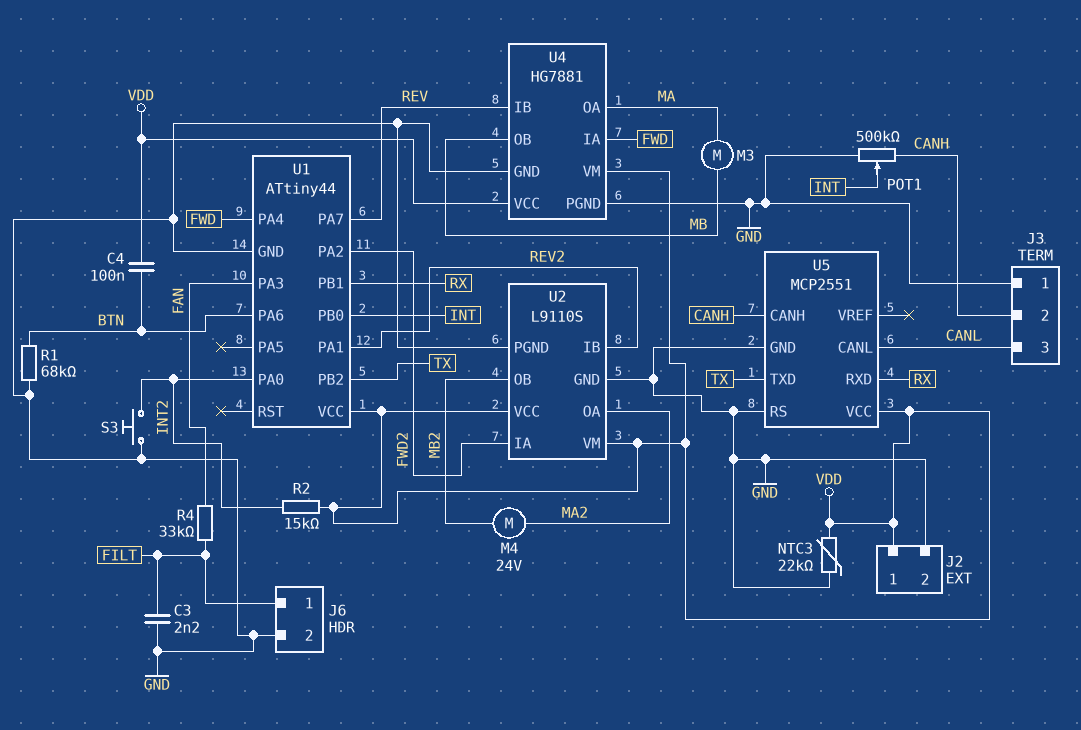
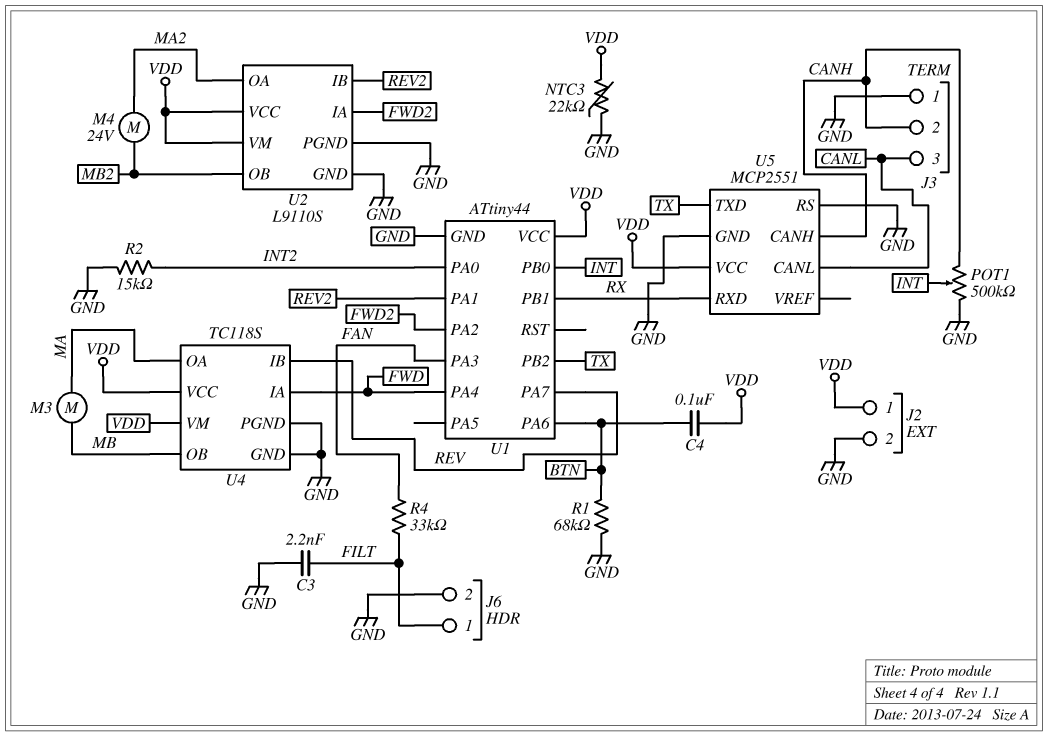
R2: 15k (INT2, VDD) -> 15k (GND, INT2)
S3: button (GND, INT2) -> none
U4: HG7881 -> TC118S

